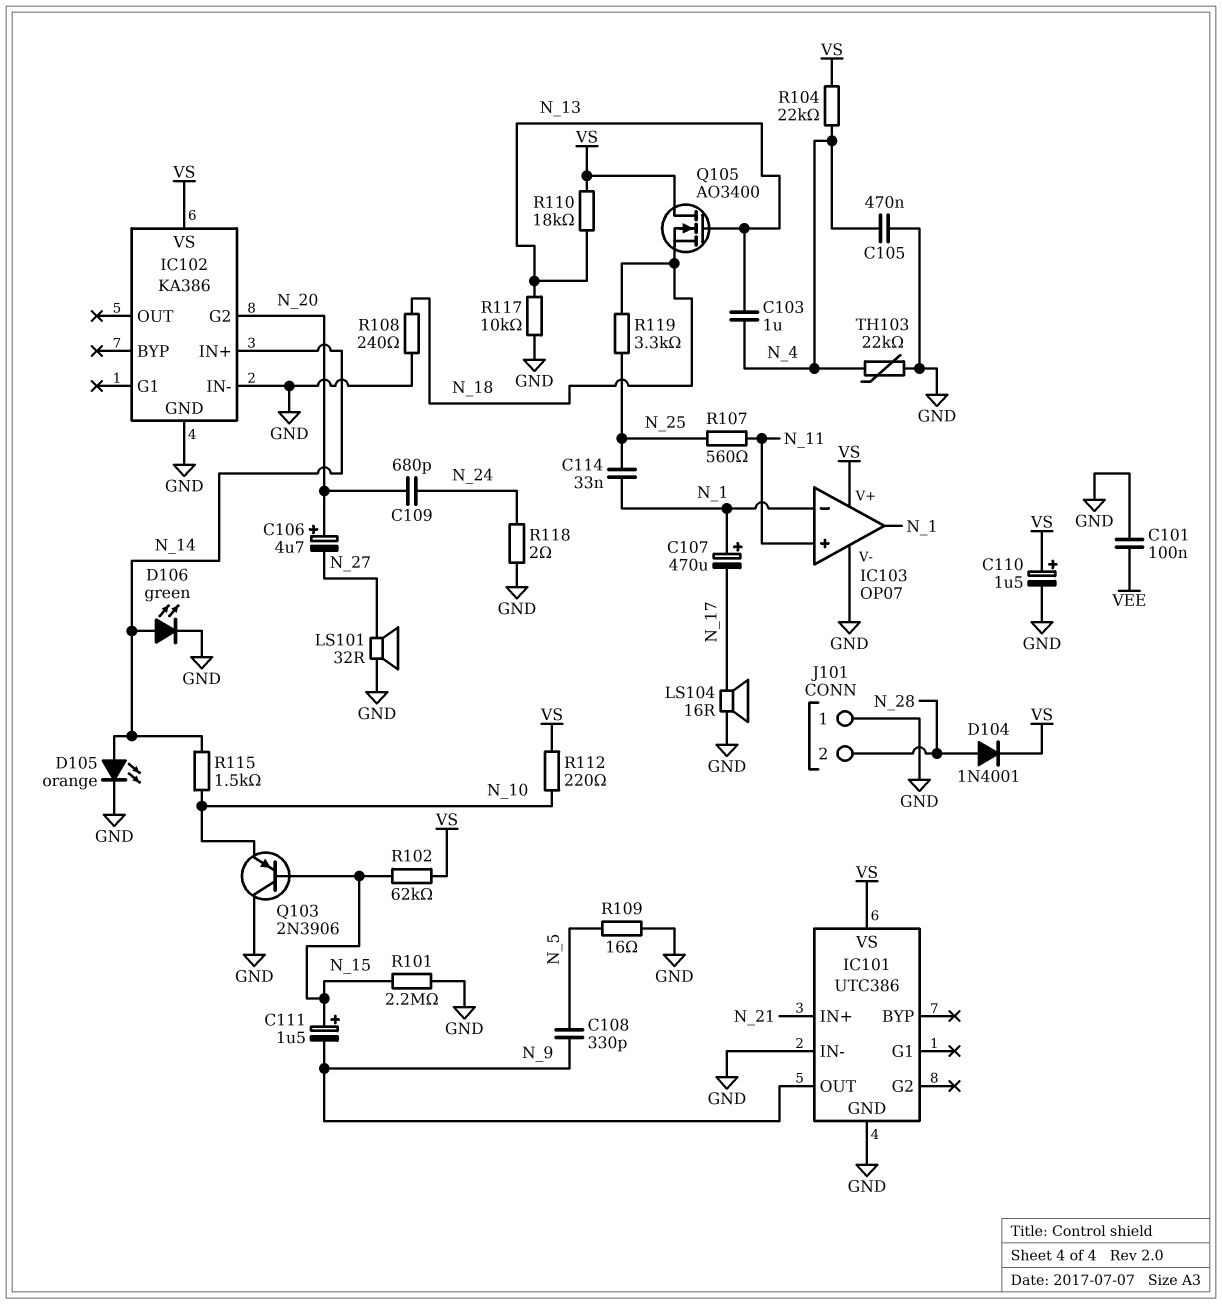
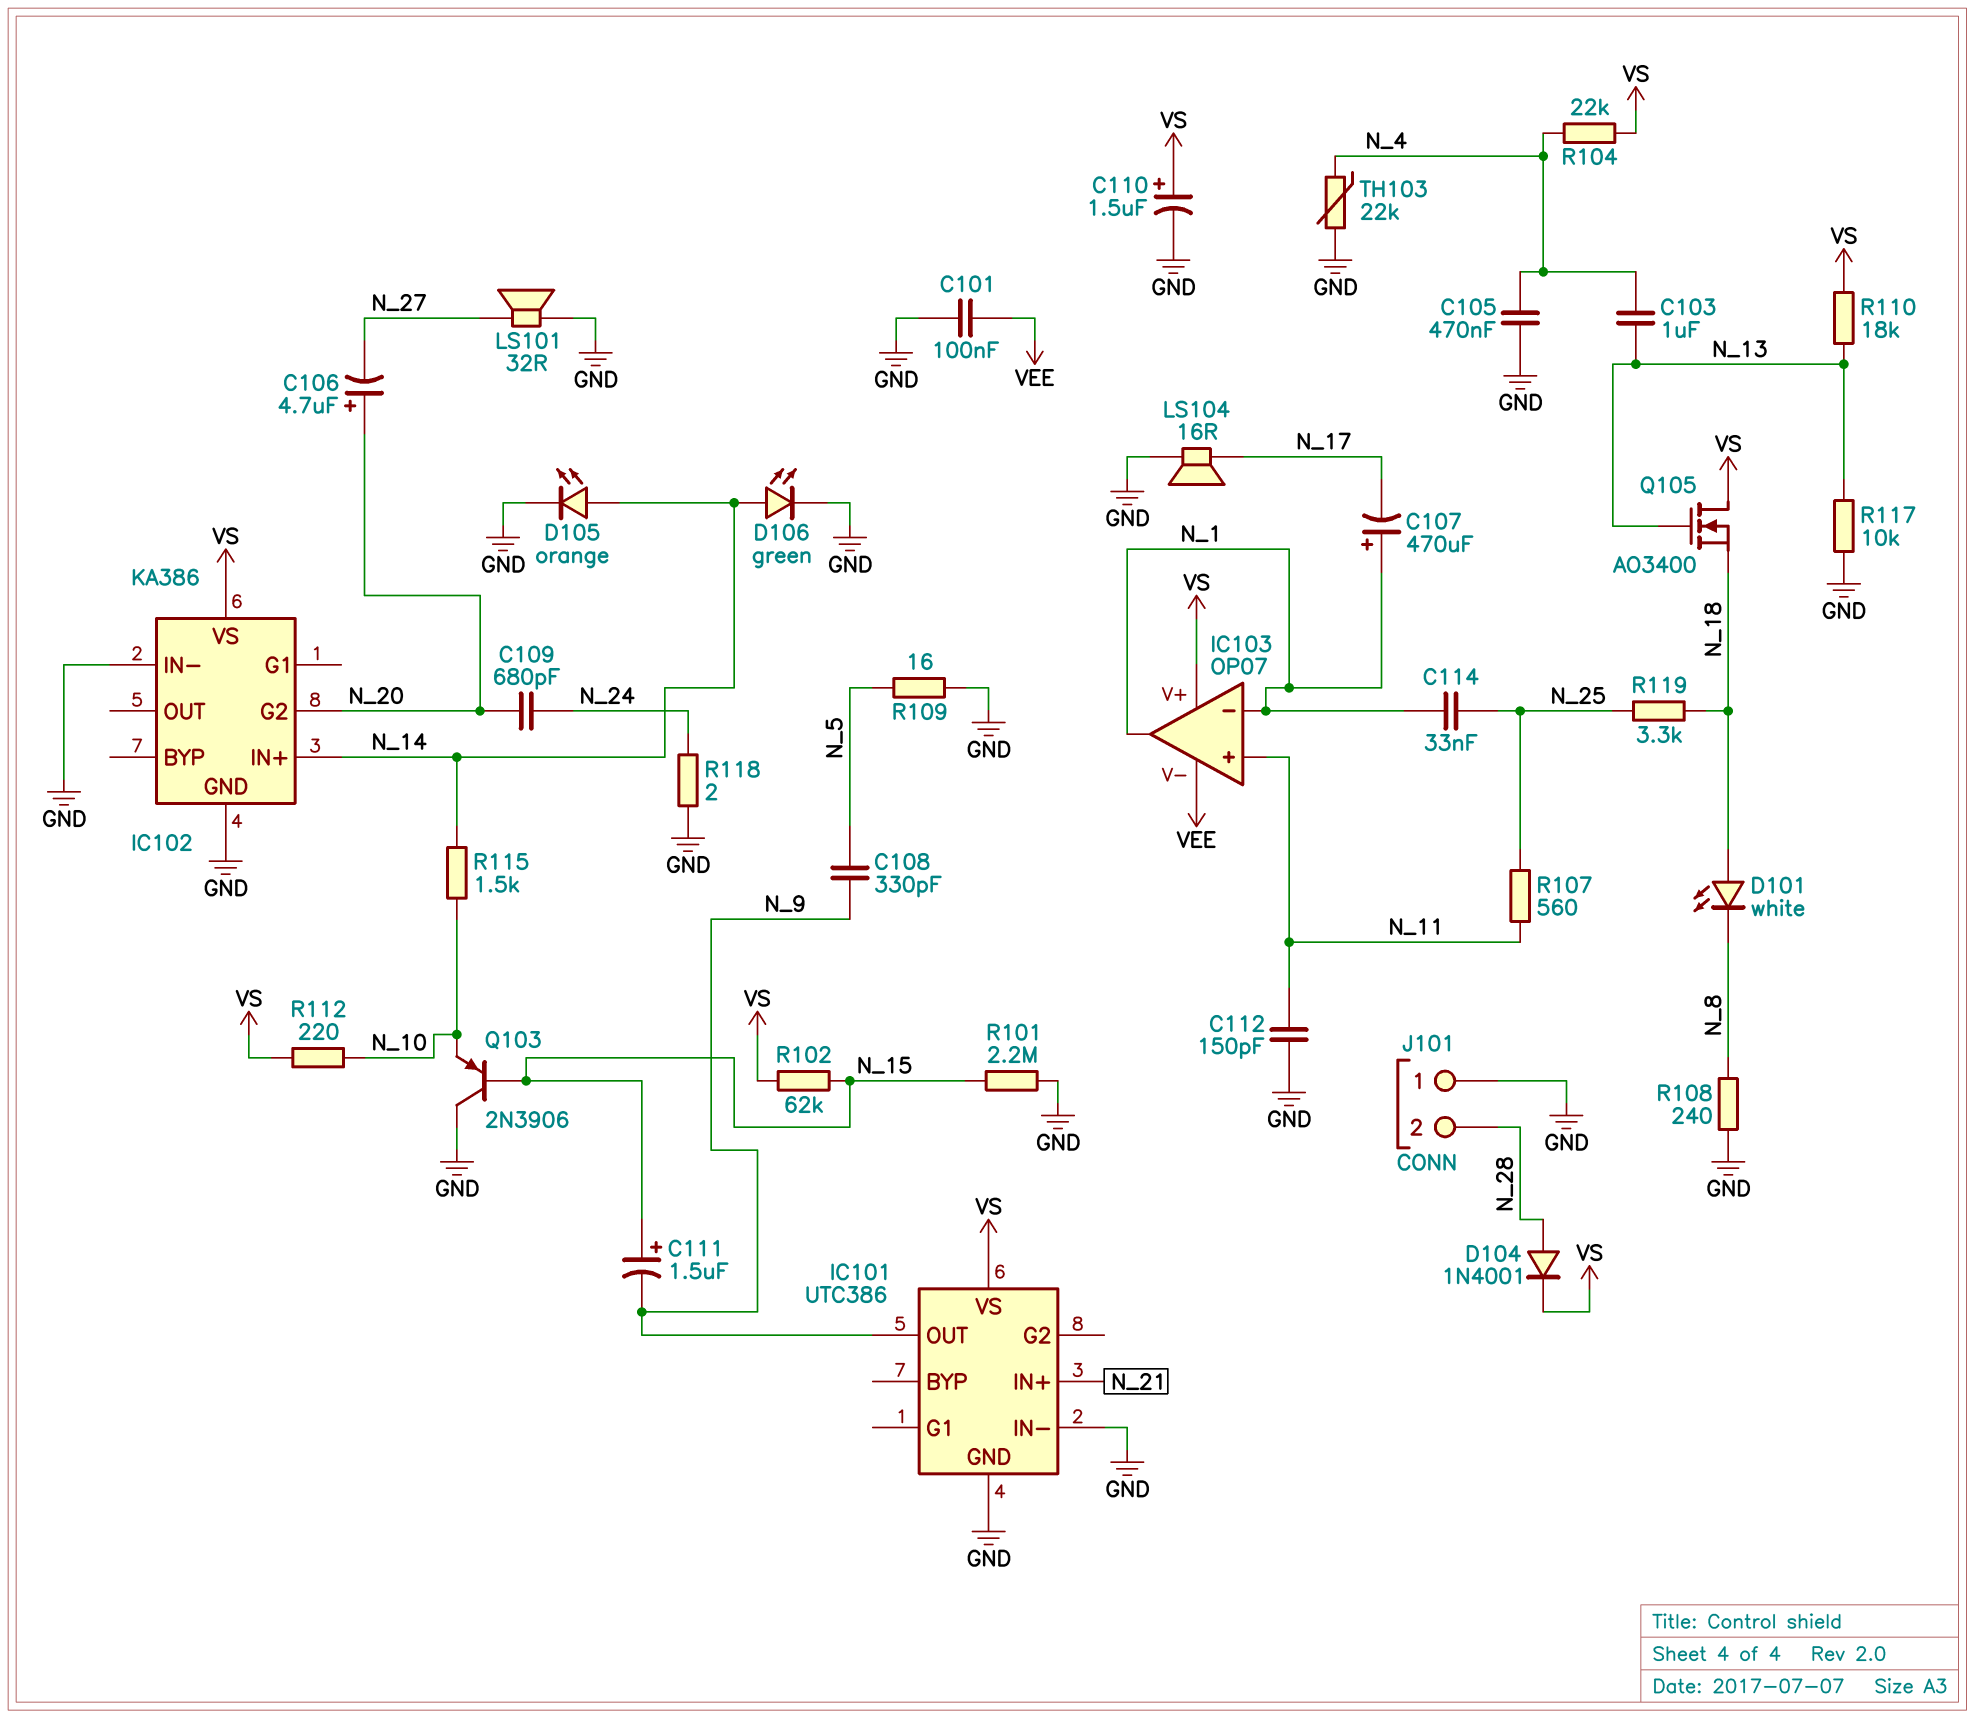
C112: none -> 150pF (GND, N_11)
D101: none -> LED white (A N_18, K N_8)
IC103 pin V-: GND -> VEE
R108: 240 (GND, N_18) -> 240 (GND, N_8)

